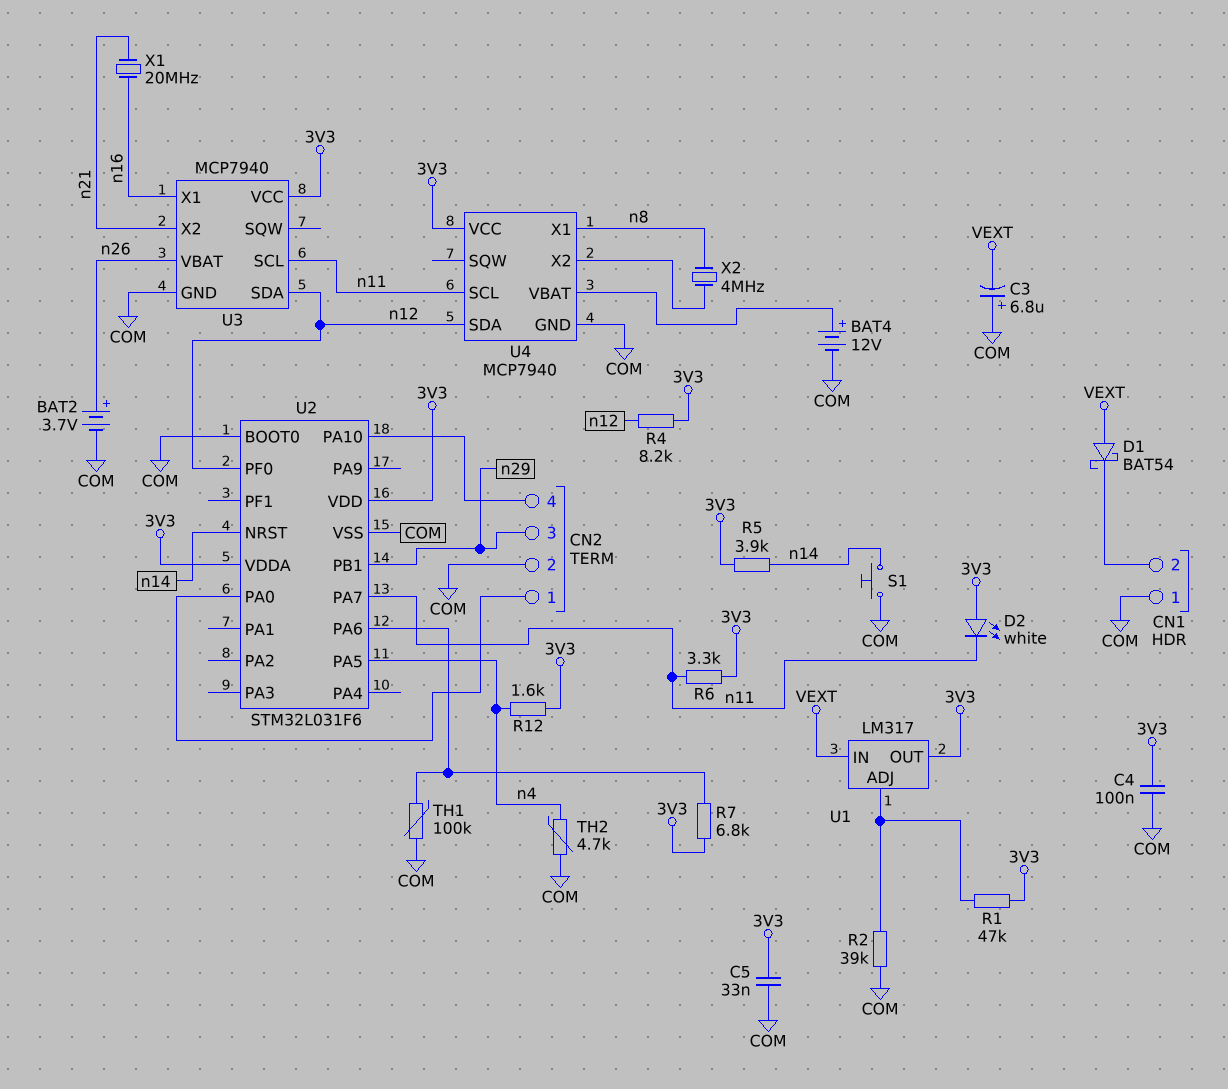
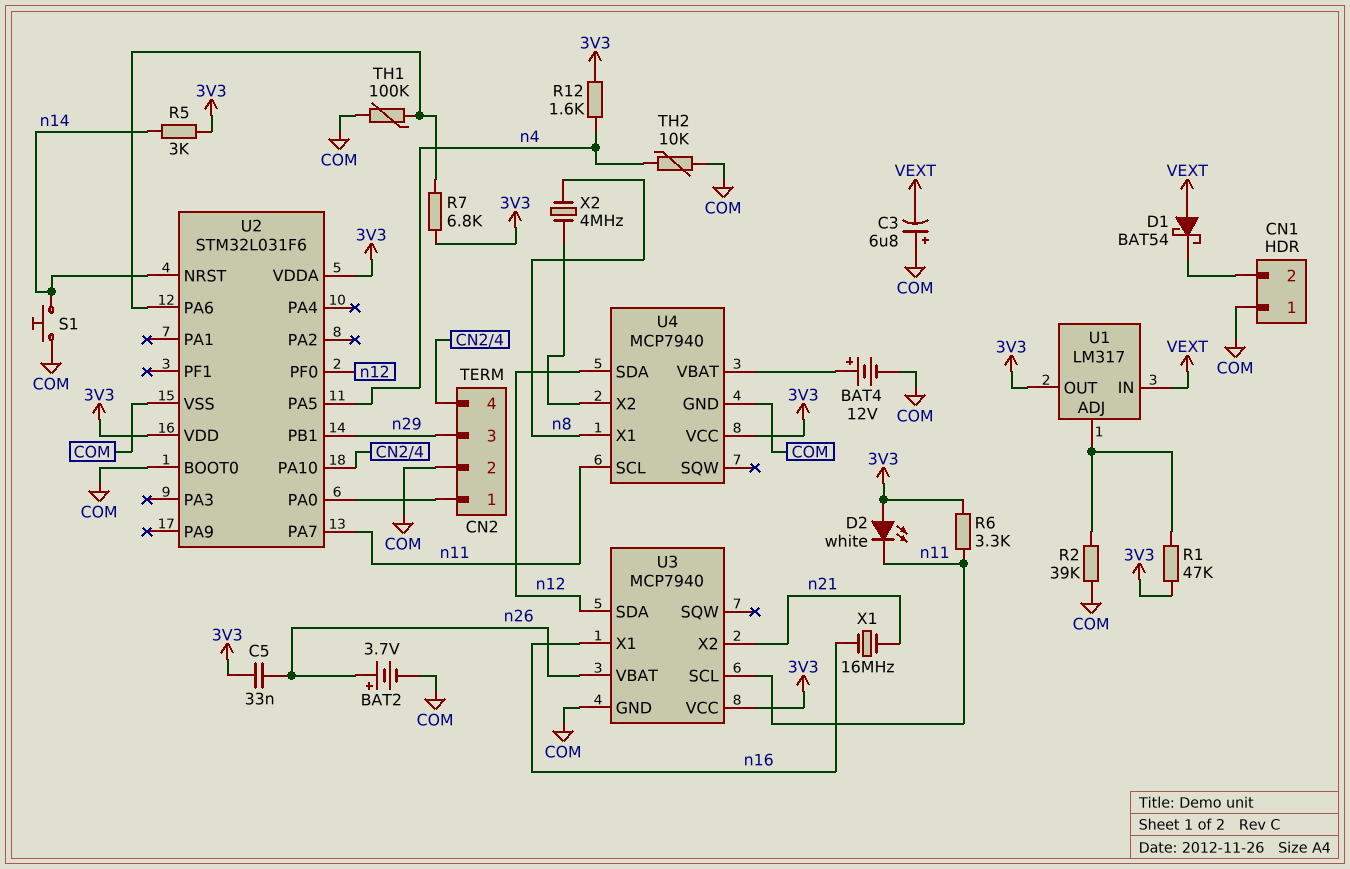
C4: 100nF (3V3, COM) -> none
C5: 33nF (3V3, COM) -> 33nF (3V3, n26)
R4: 8.2k (3V3, n12) -> none
R5: 3.9k (3V3, n14) -> 3k (3V3, n14)
TH2: 4.7k (COM, n4) -> 10k (COM, n4)
X1: 20MHz (n16, n21) -> 16MHz (n16, n21)

